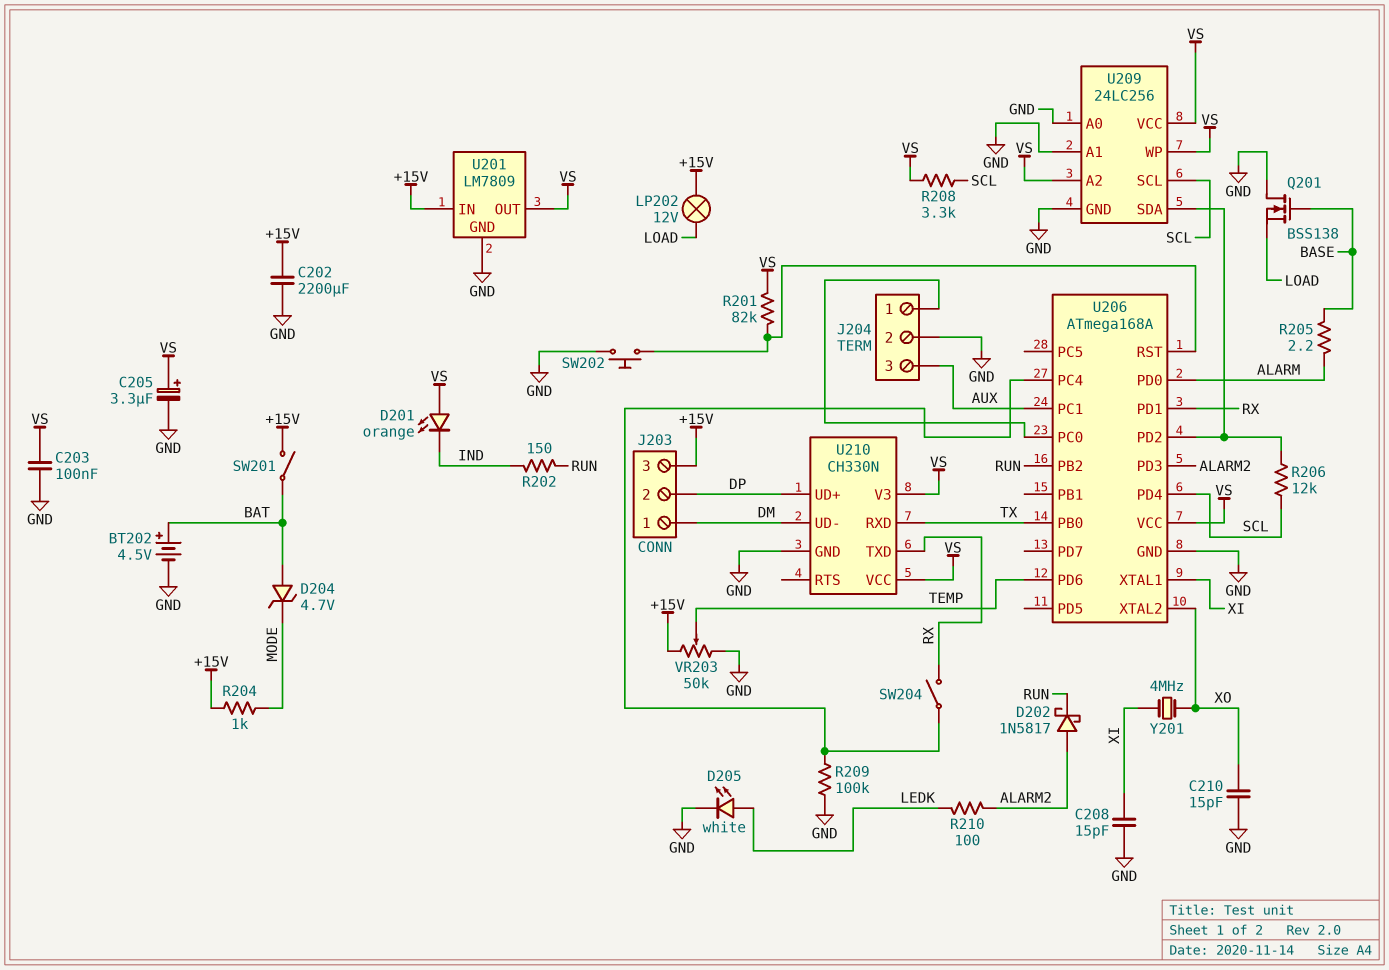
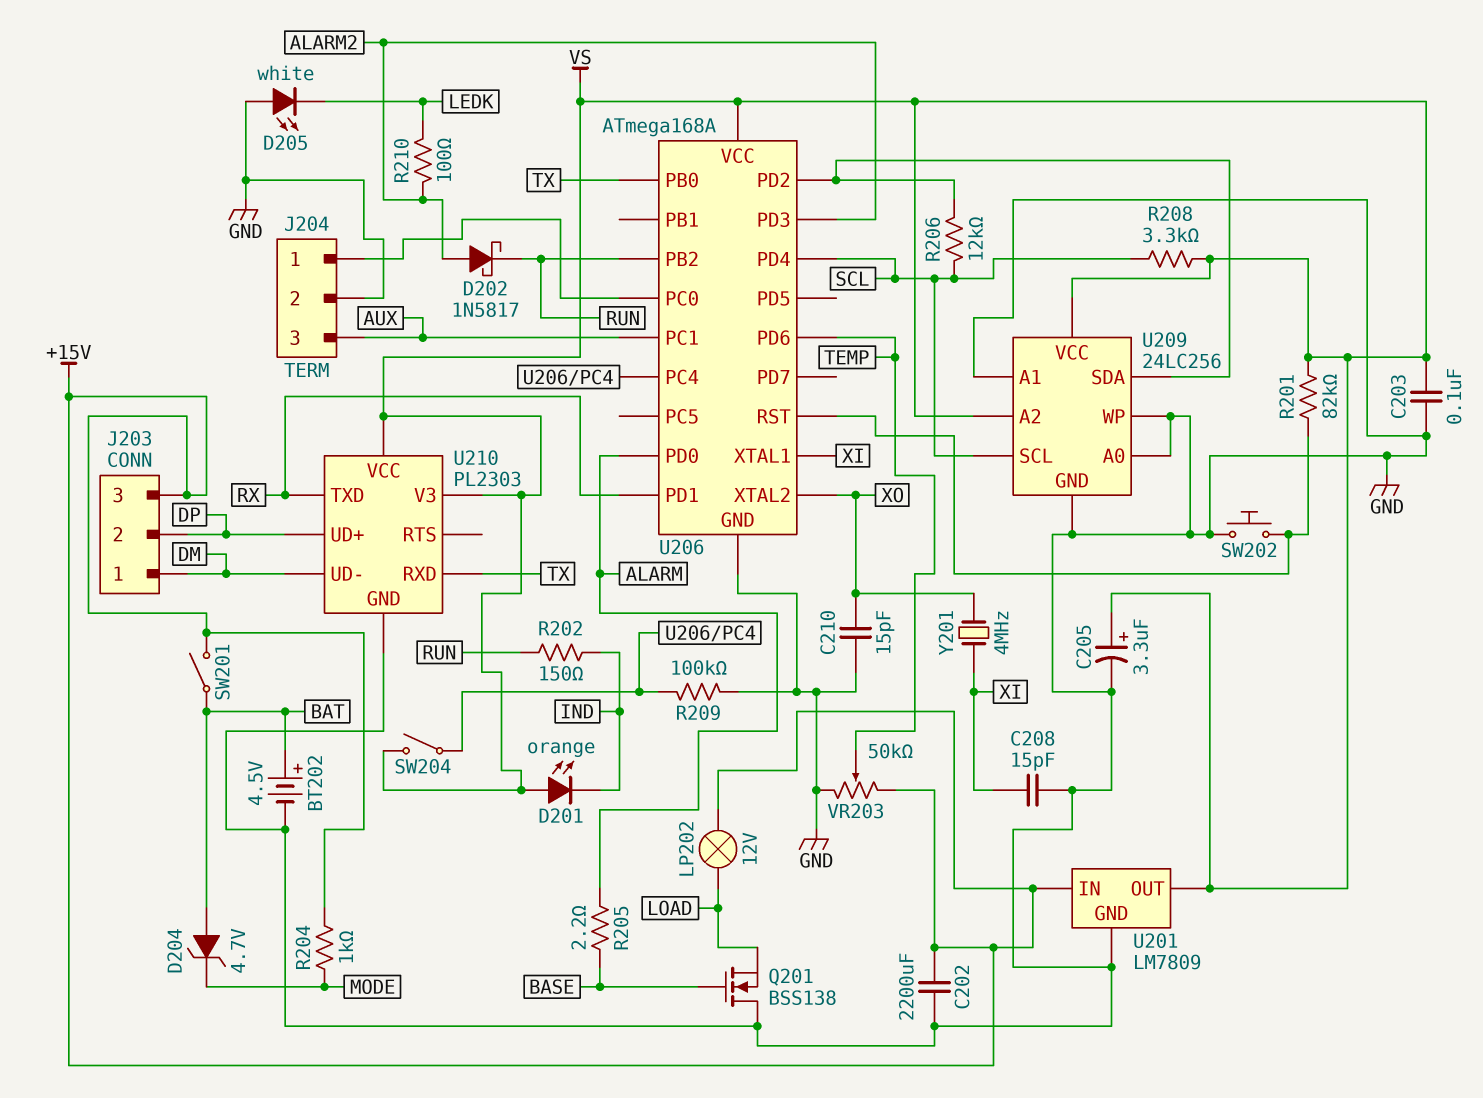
D205: LED white (A LEDK, K GND) -> LED white (A GND, K LEDK)
SW204: switch (RX, U206/PC4) -> switch (U206/PC4, VS)
U209 pin WP: VS -> GND
U210: CH330N -> PL2303

